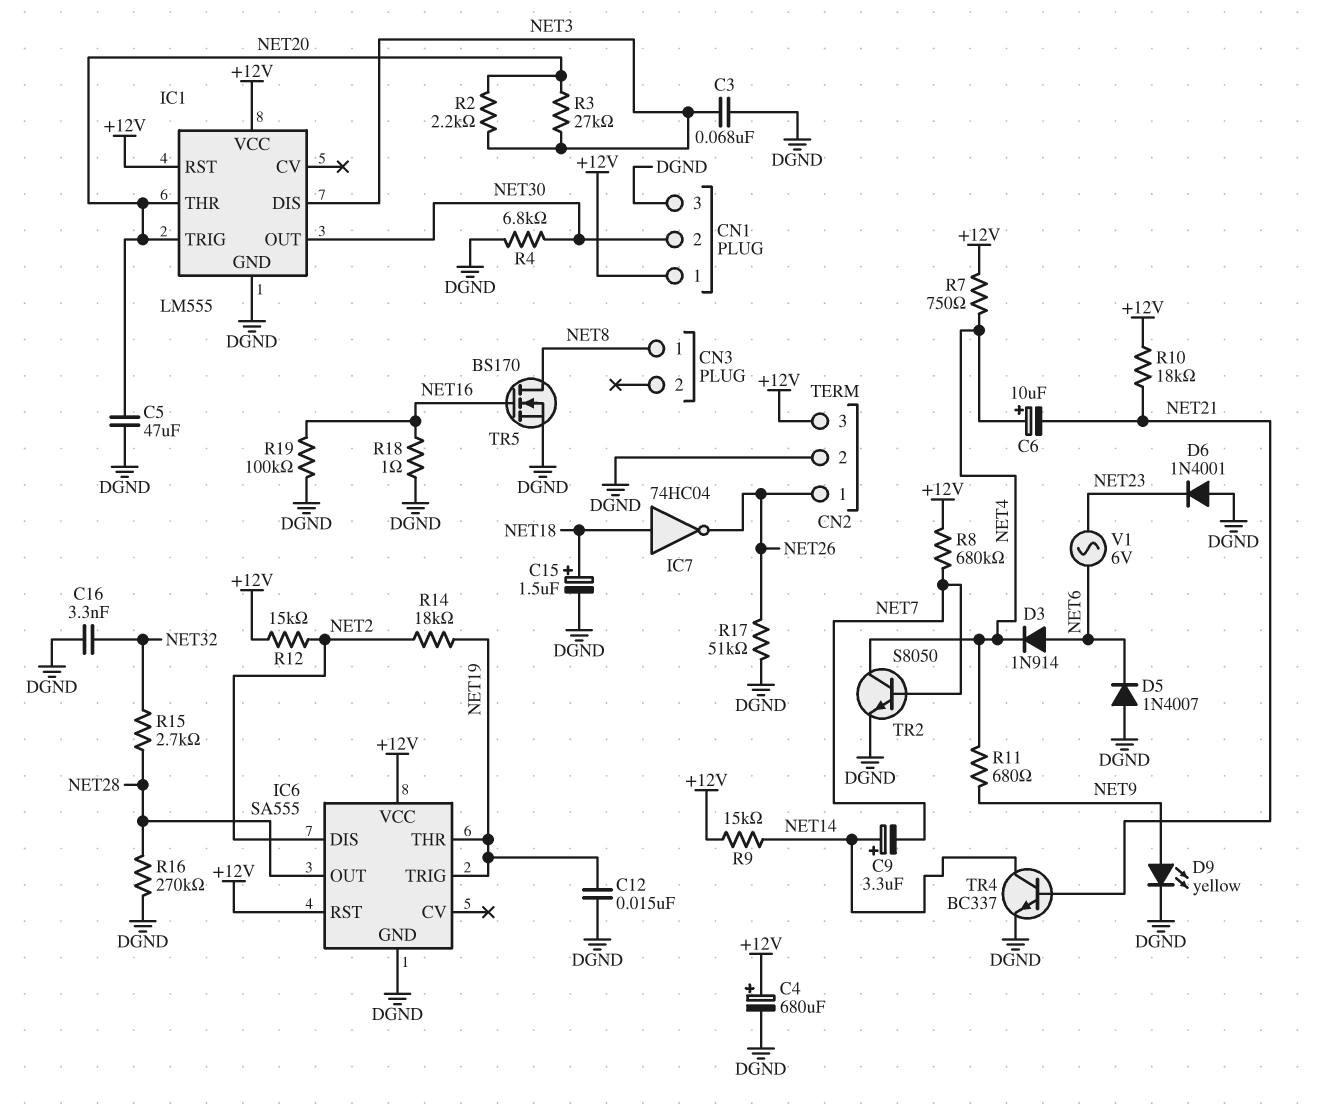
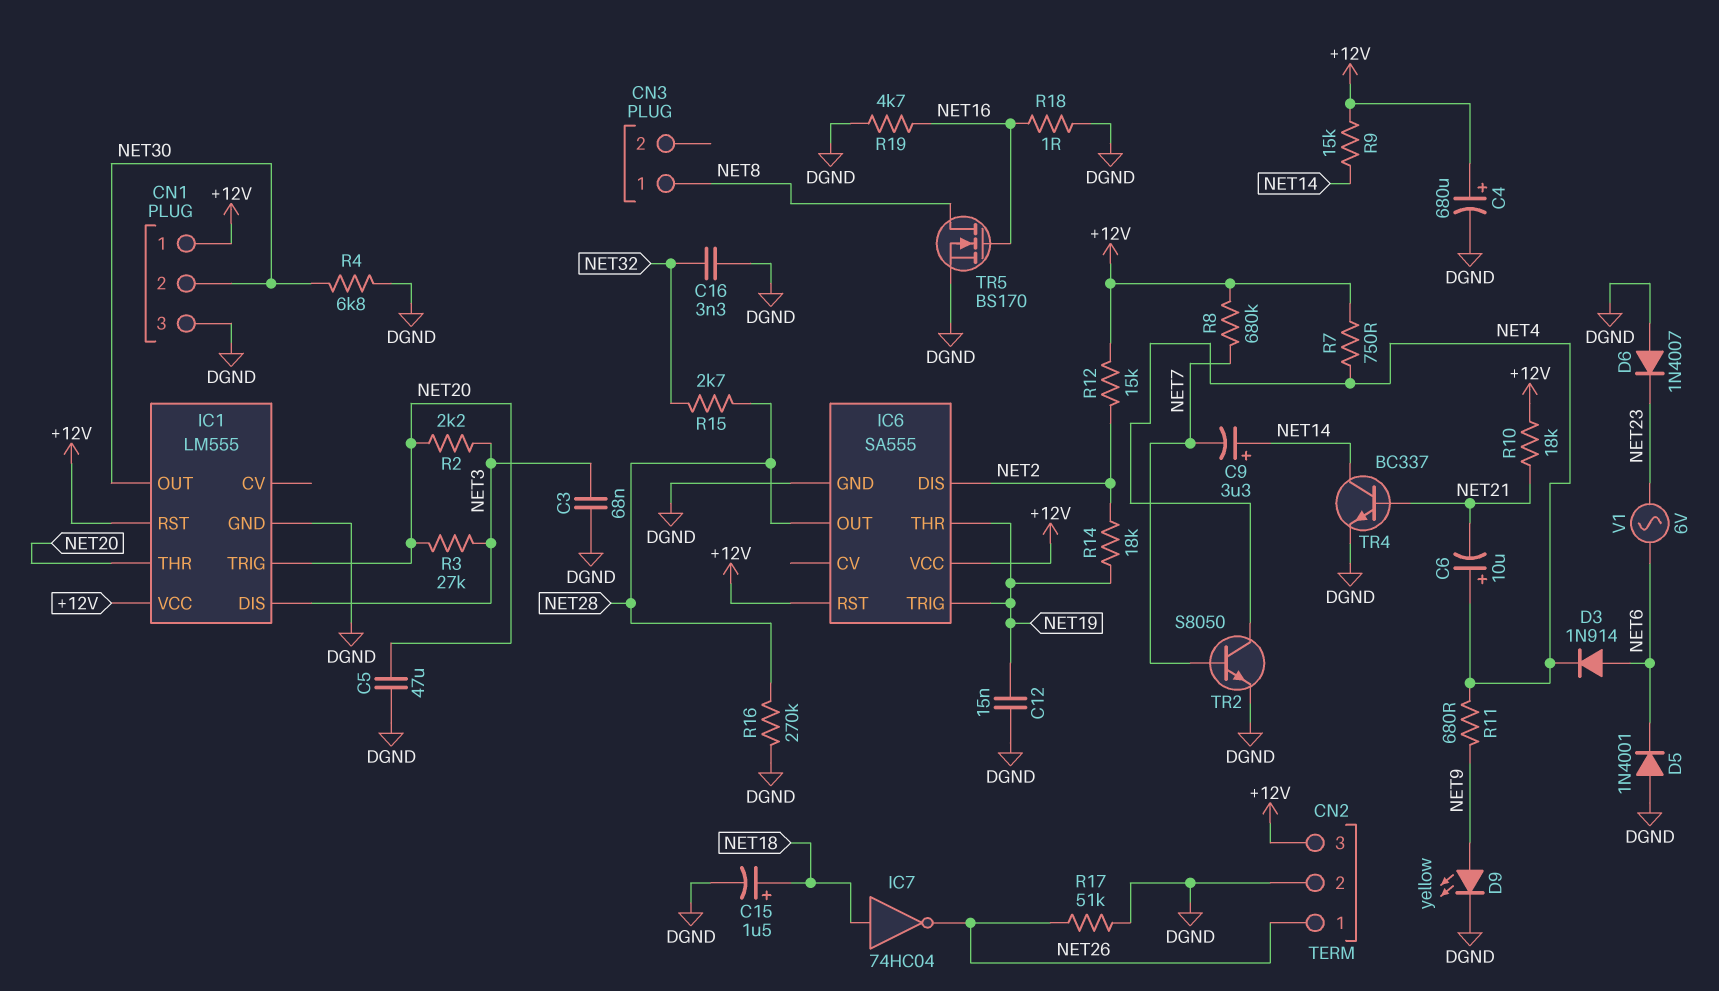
D5: diode 1N4007 (A DGND, K NET6) -> diode 1N4001 (A DGND, K NET6)
D6: diode 1N4001 (A DGND, K NET23) -> diode 1N4007 (A DGND, K NET23)
R19: 100k (DGND, NET16) -> 4.7k (DGND, NET16)

